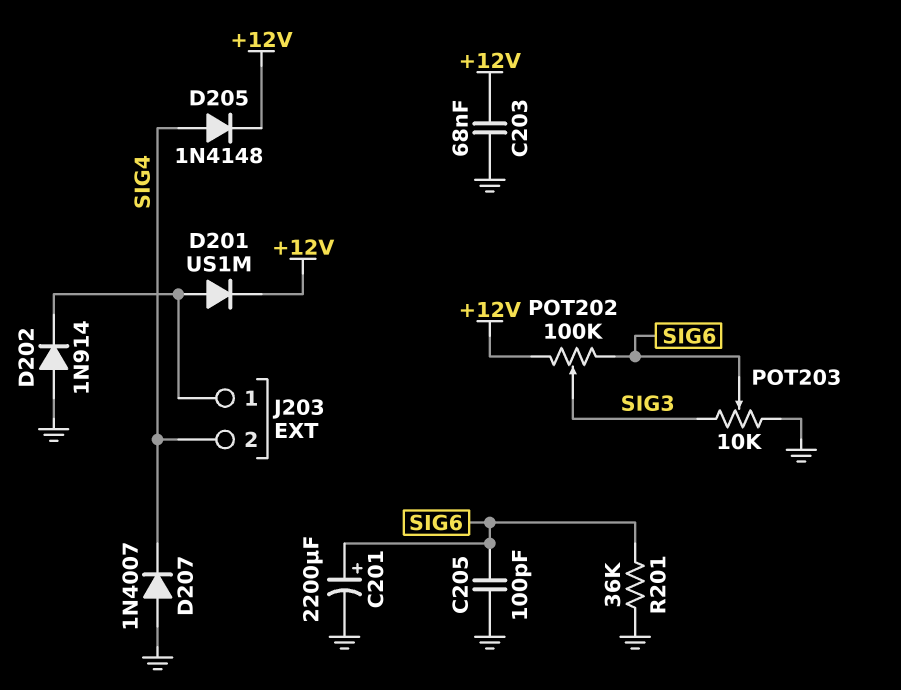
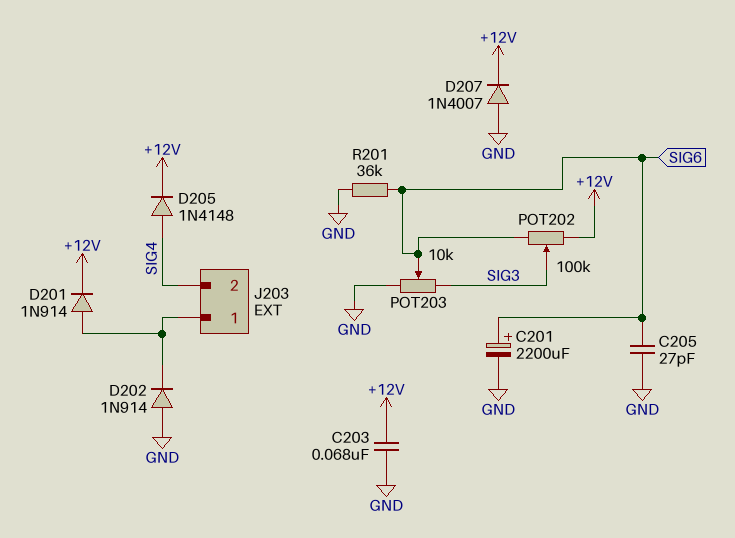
C205: 100pF (GND, SIG6) -> 27pF (GND, SIG6)
D201: diode US1M (A J203/1, K +12V) -> diode 1N914 (A J203/1, K +12V)
D207: diode 1N4007 (A GND, K SIG4) -> diode 1N4007 (A GND, K +12V)

